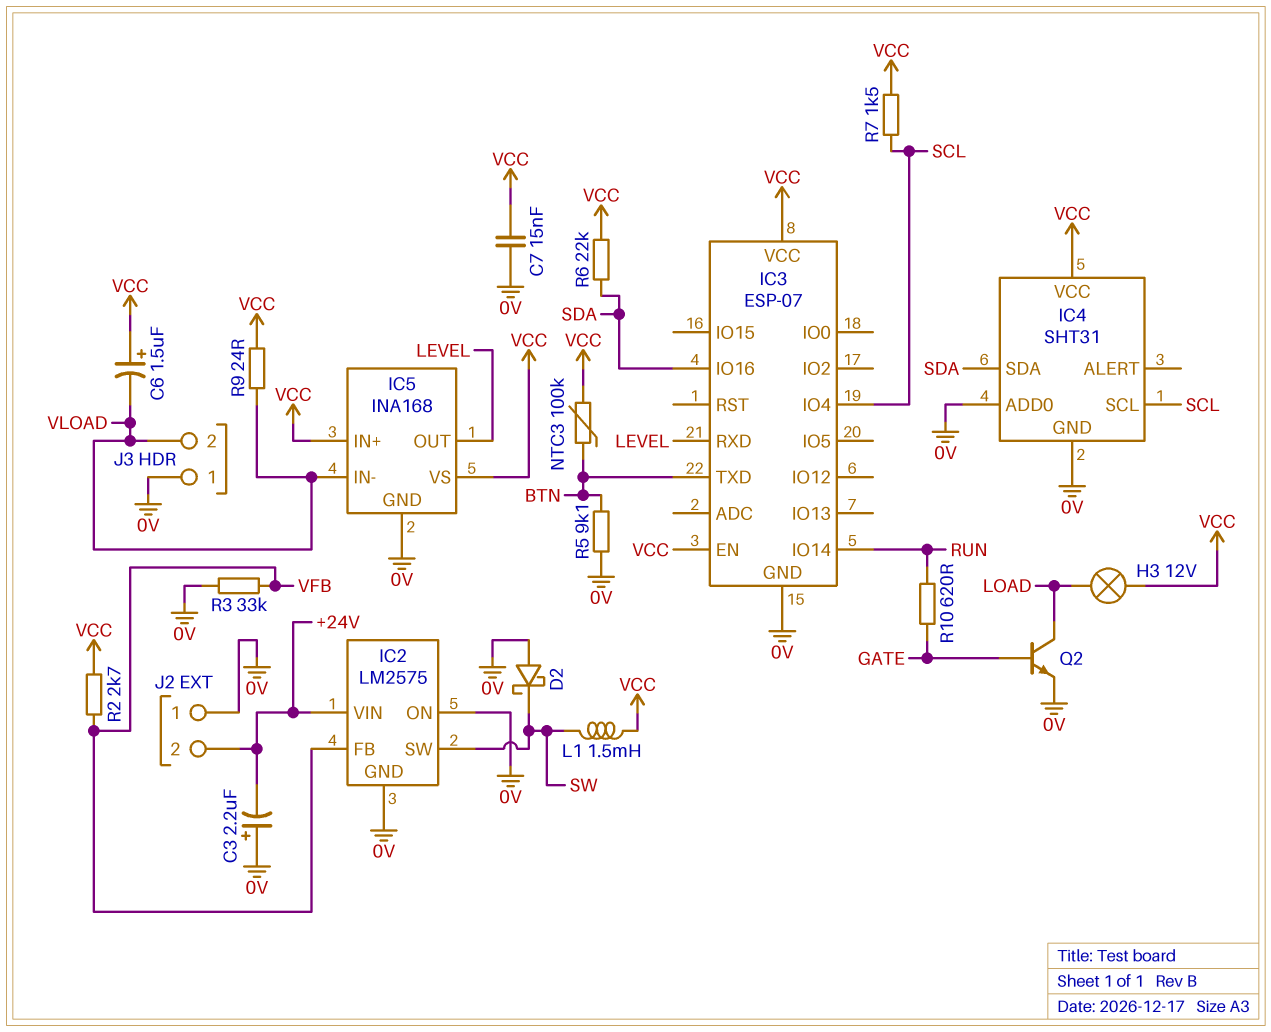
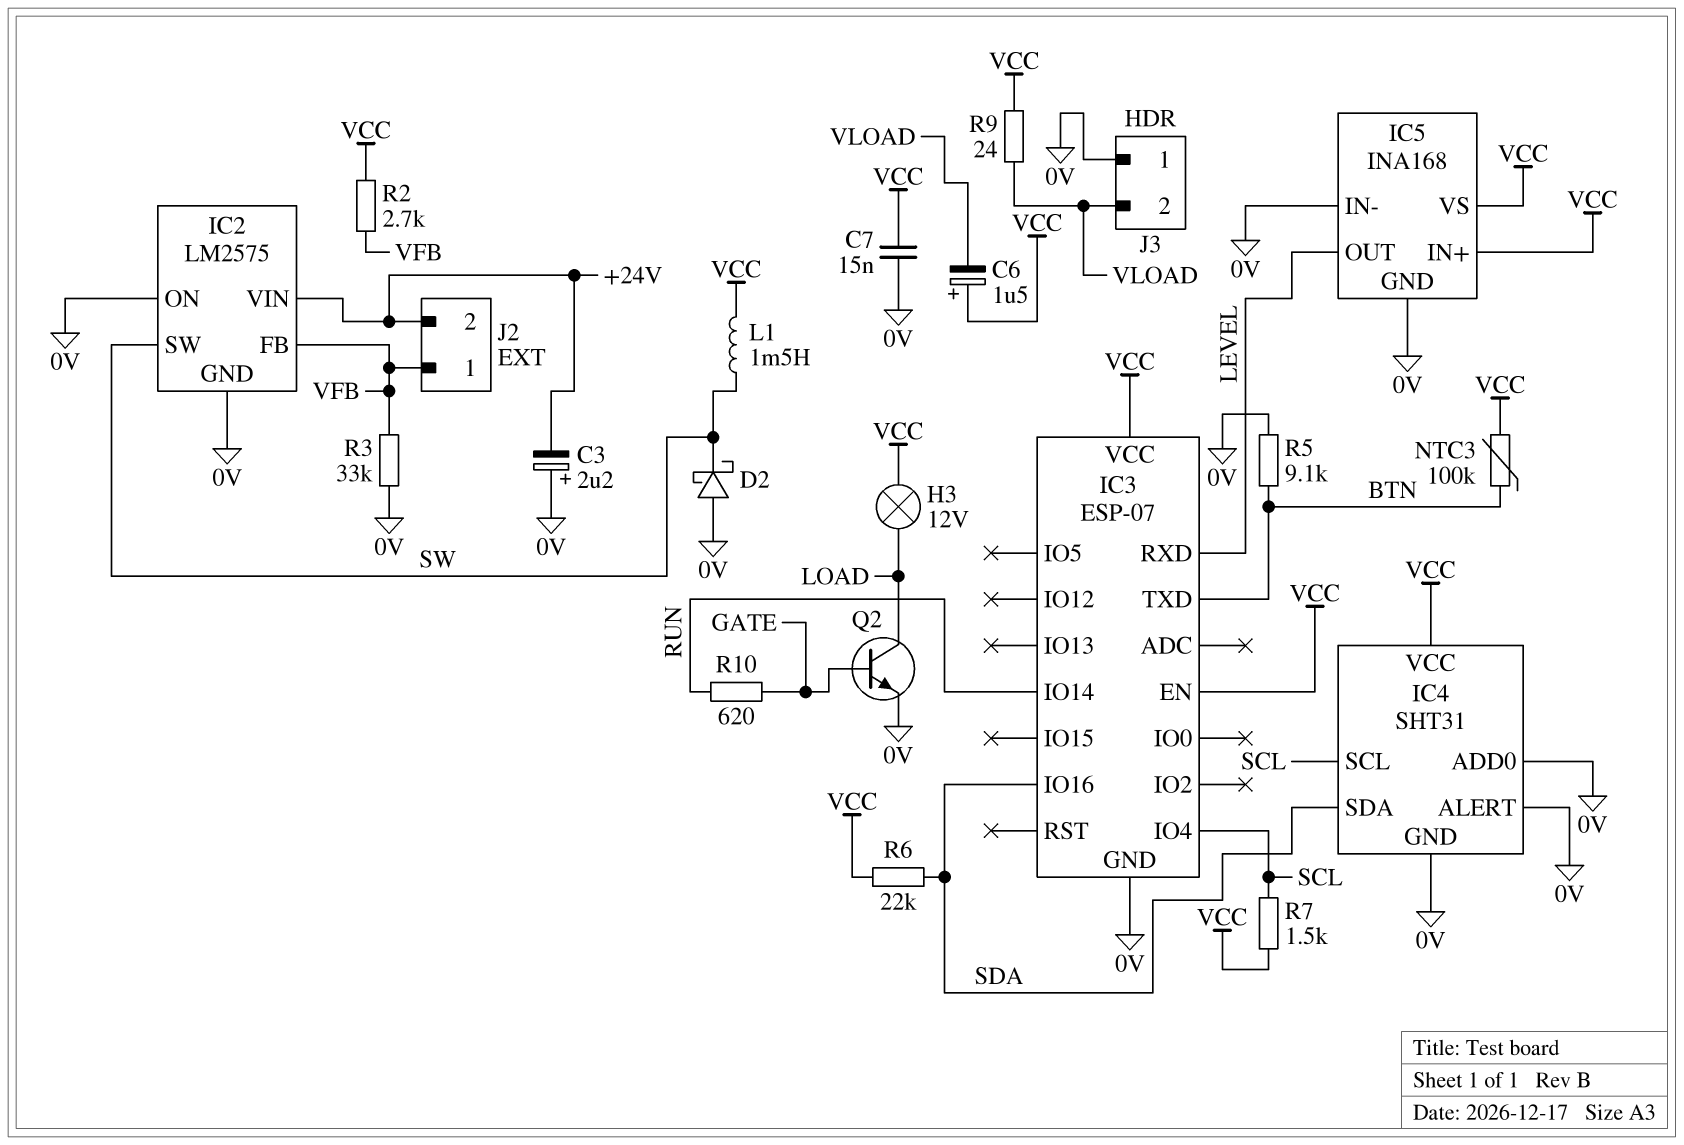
IC4 pin ALERT: none -> 0V
IC5 pin IN-: VLOAD -> 0V
J2 pin 1: 0V -> VFB

